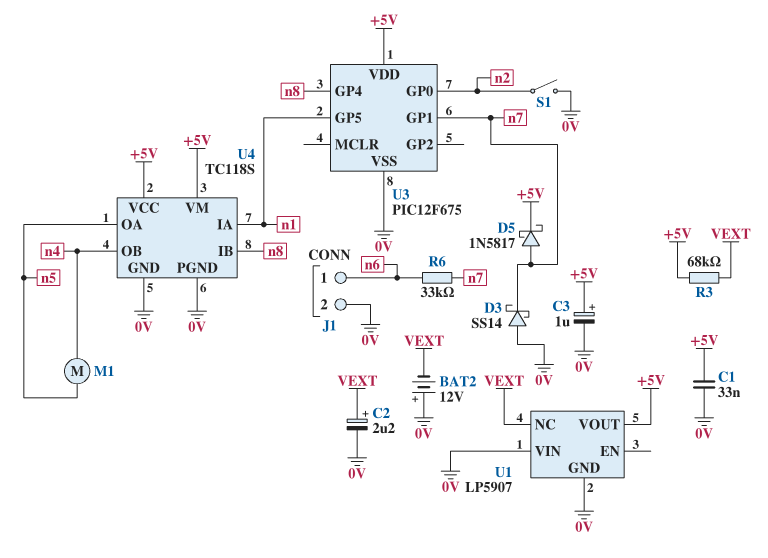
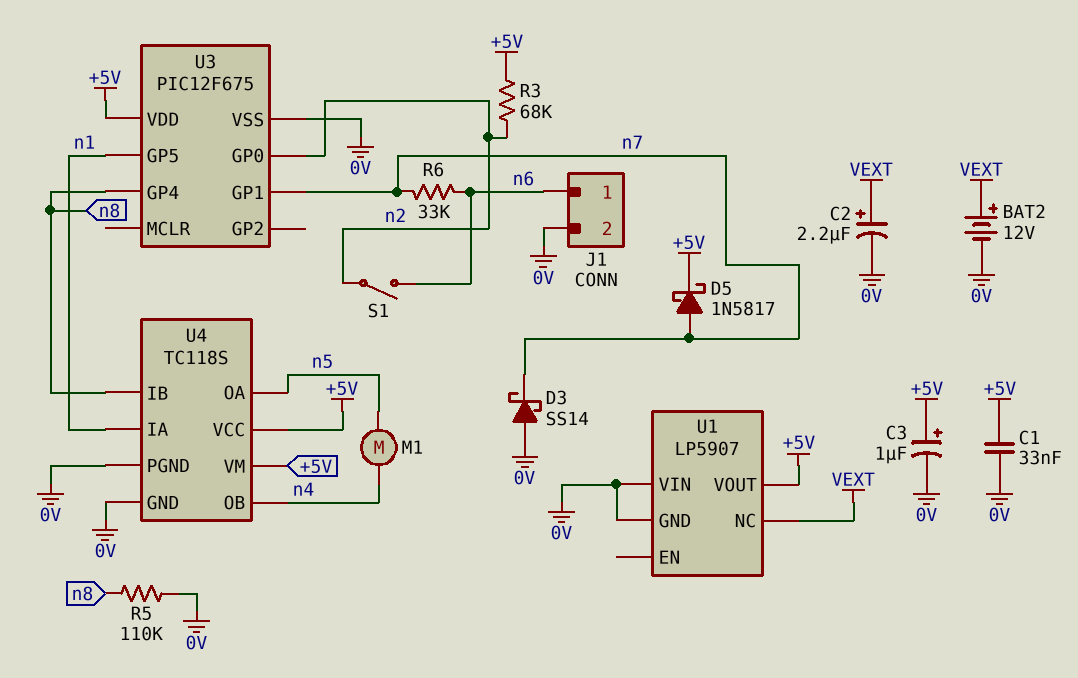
BAT2: 12V (plus 0V, minus VEXT) -> 12V (plus VEXT, minus 0V)
R3: 68k (+5V, VEXT) -> 68k (+5V, n2)
R5: none -> 110k (0V, n8)
S1: switch (0V, n2) -> switch (n2, n6)

